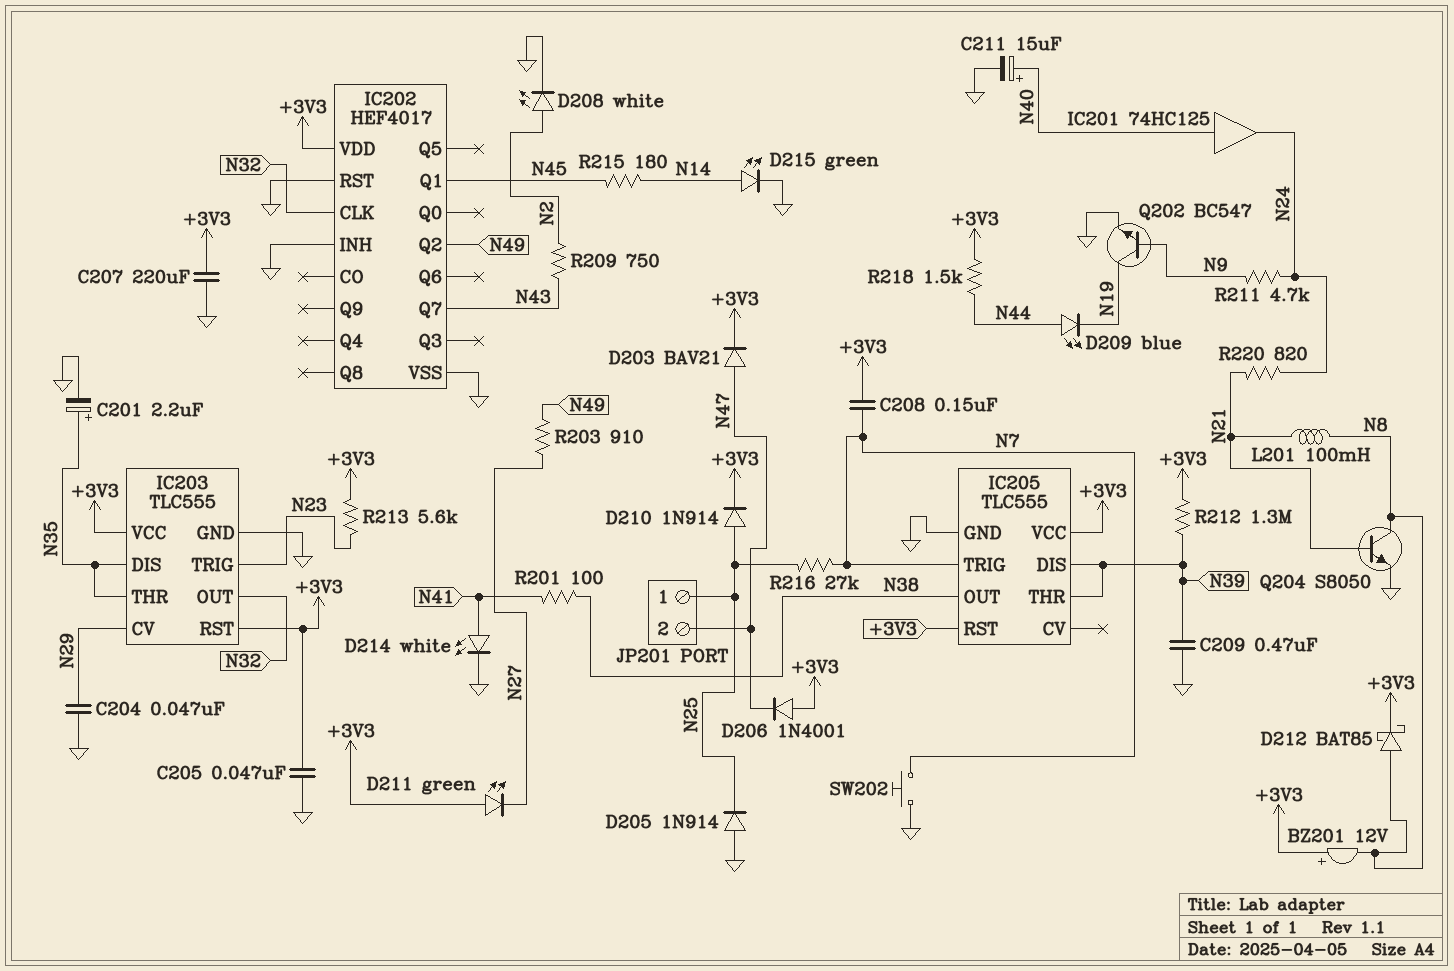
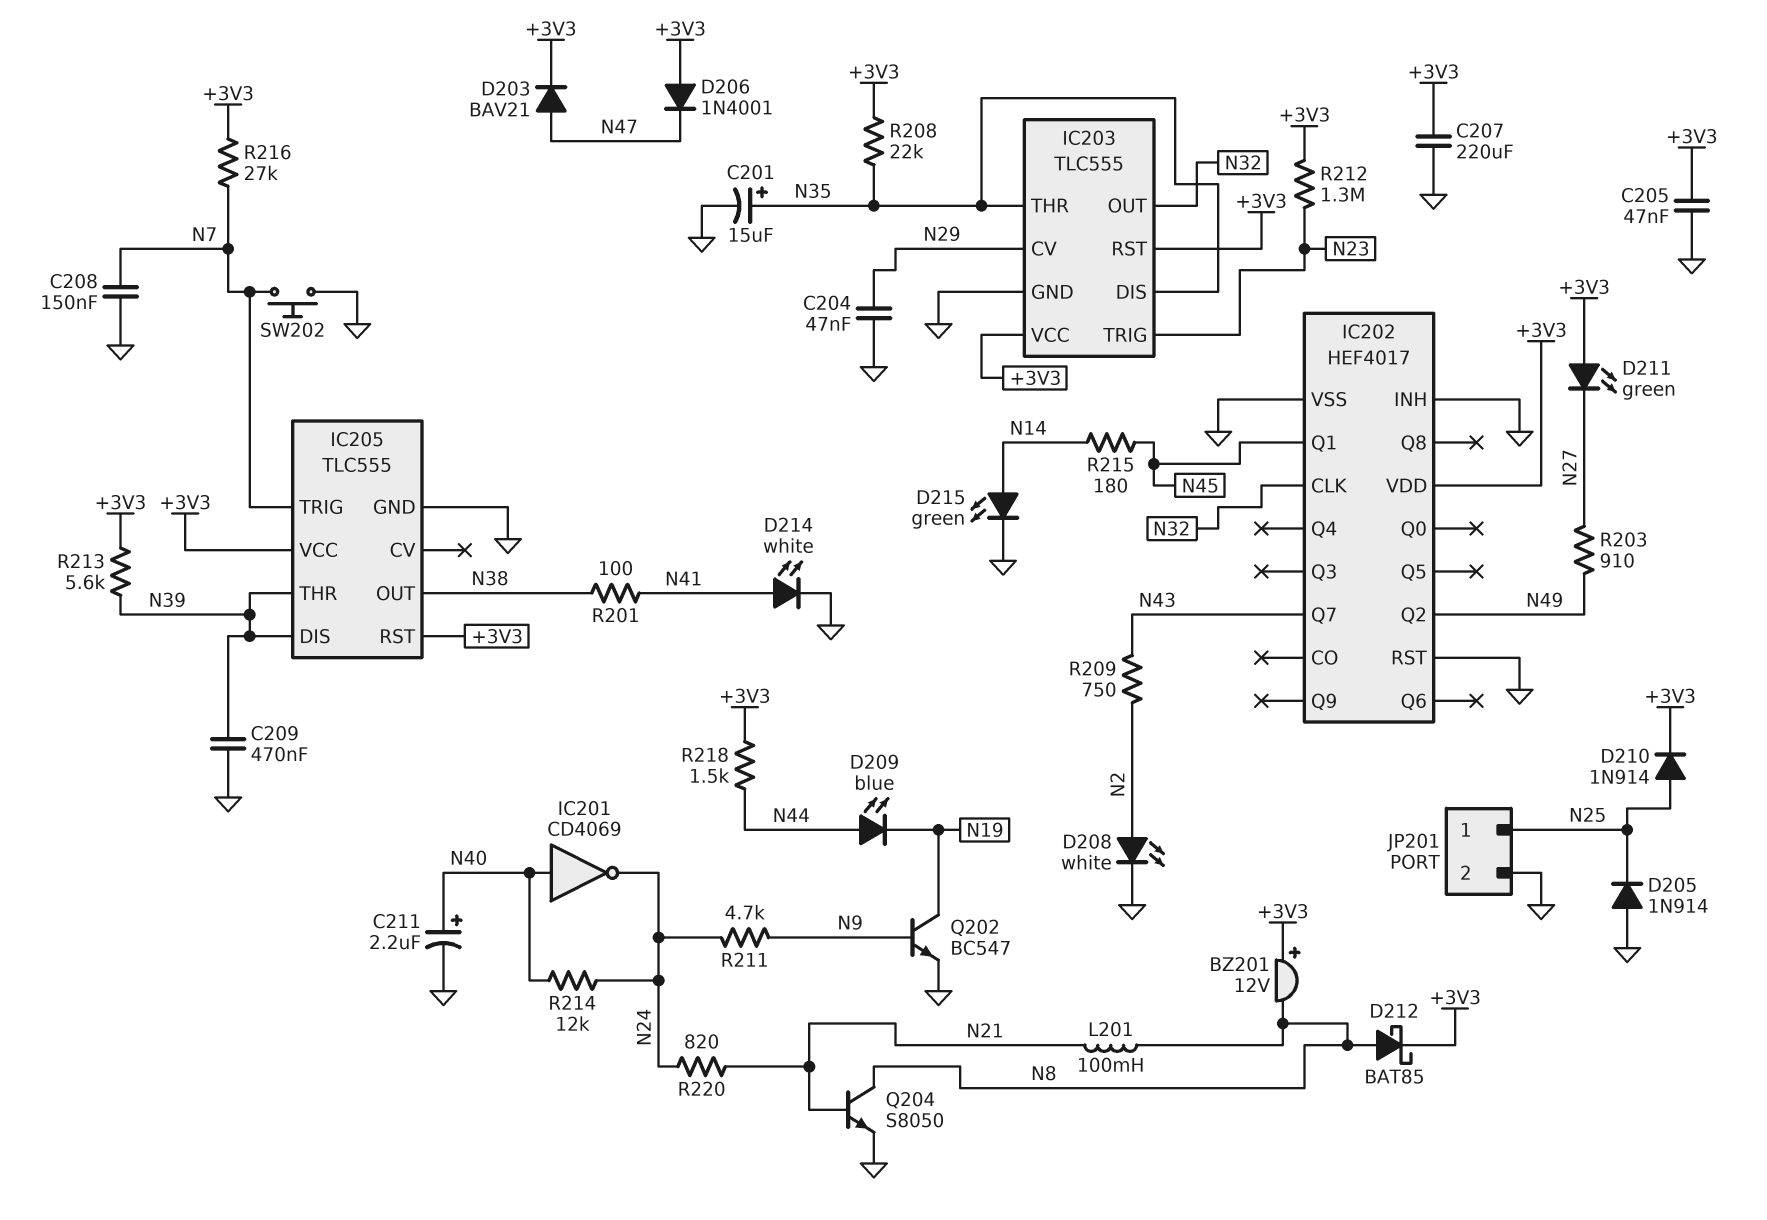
C201: 2.2uF (plus N35, minus GND) -> 15uF (plus N35, minus GND)
C208: 150nF (+3V3, N7) -> 150nF (GND, N7)
C211: 15uF (plus N40, minus GND) -> 2.2uF (plus N40, minus GND)
IC201: buffer 74HC125 (in N40, out N24) -> NOT CD4069 (in N40, out N24)
JP201 pin 2: N47 -> GND
R208: none -> 22k (+3V3, N35)
R212: 1.3M (+3V3, N39) -> 1.3M (+3V3, N23)
R213: 5.6k (+3V3, N23) -> 5.6k (+3V3, N39)
R214: none -> 12k (N24, N40)
R216: 27k (N7, N25) -> 27k (+3V3, N7)

